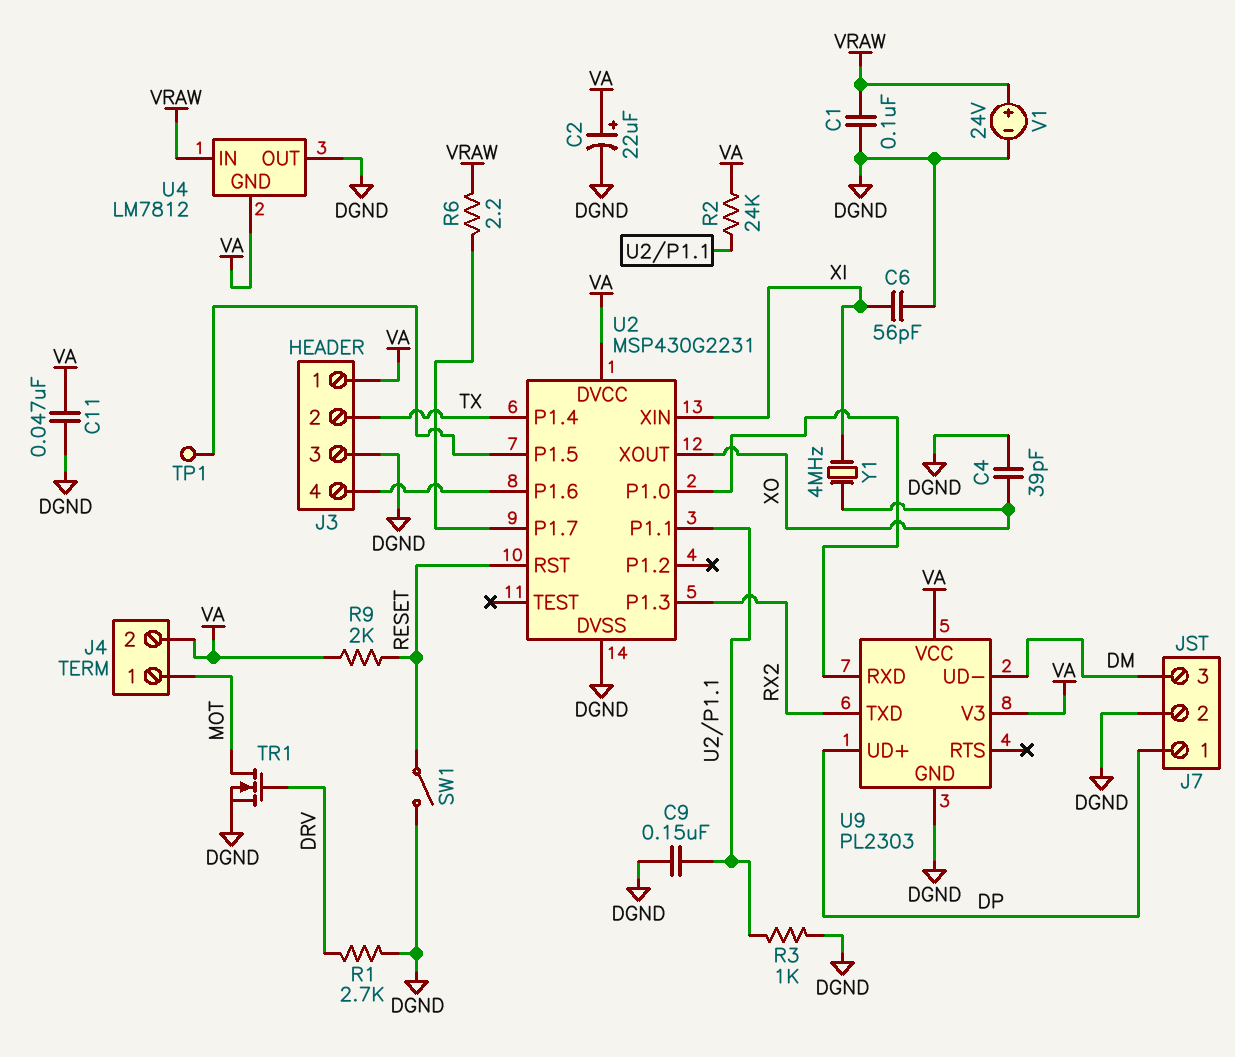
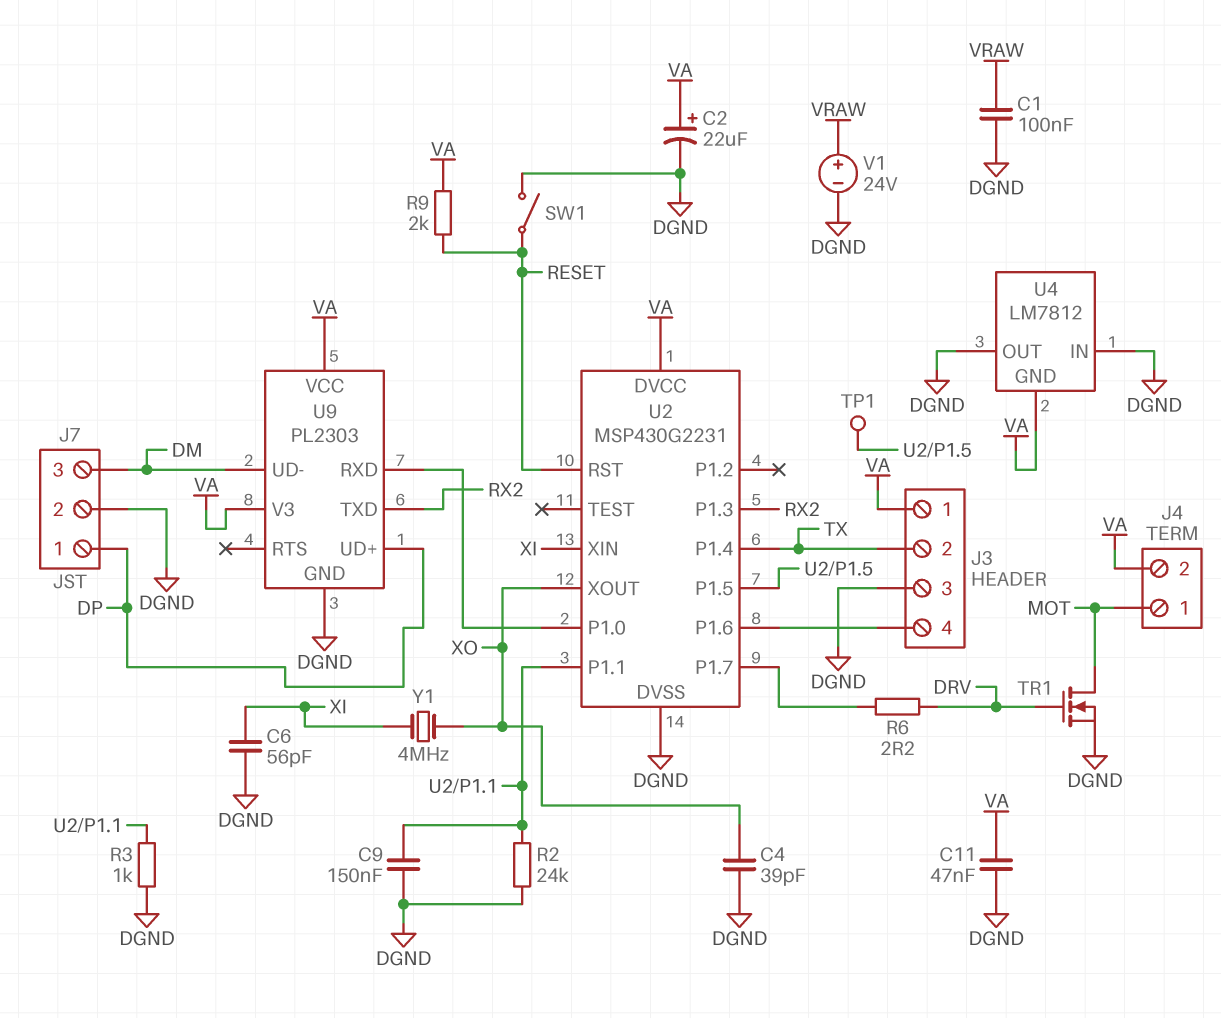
R1: 2.7k (DGND, DRV) -> none
R2: 24k (U2/P1.1, VA) -> 24k (DGND, U2/P1.1)
R6: 2.2 (U2/P1.7, VRAW) -> 2.2 (DRV, U2/P1.7)
U4 pin IN: VRAW -> DGND

